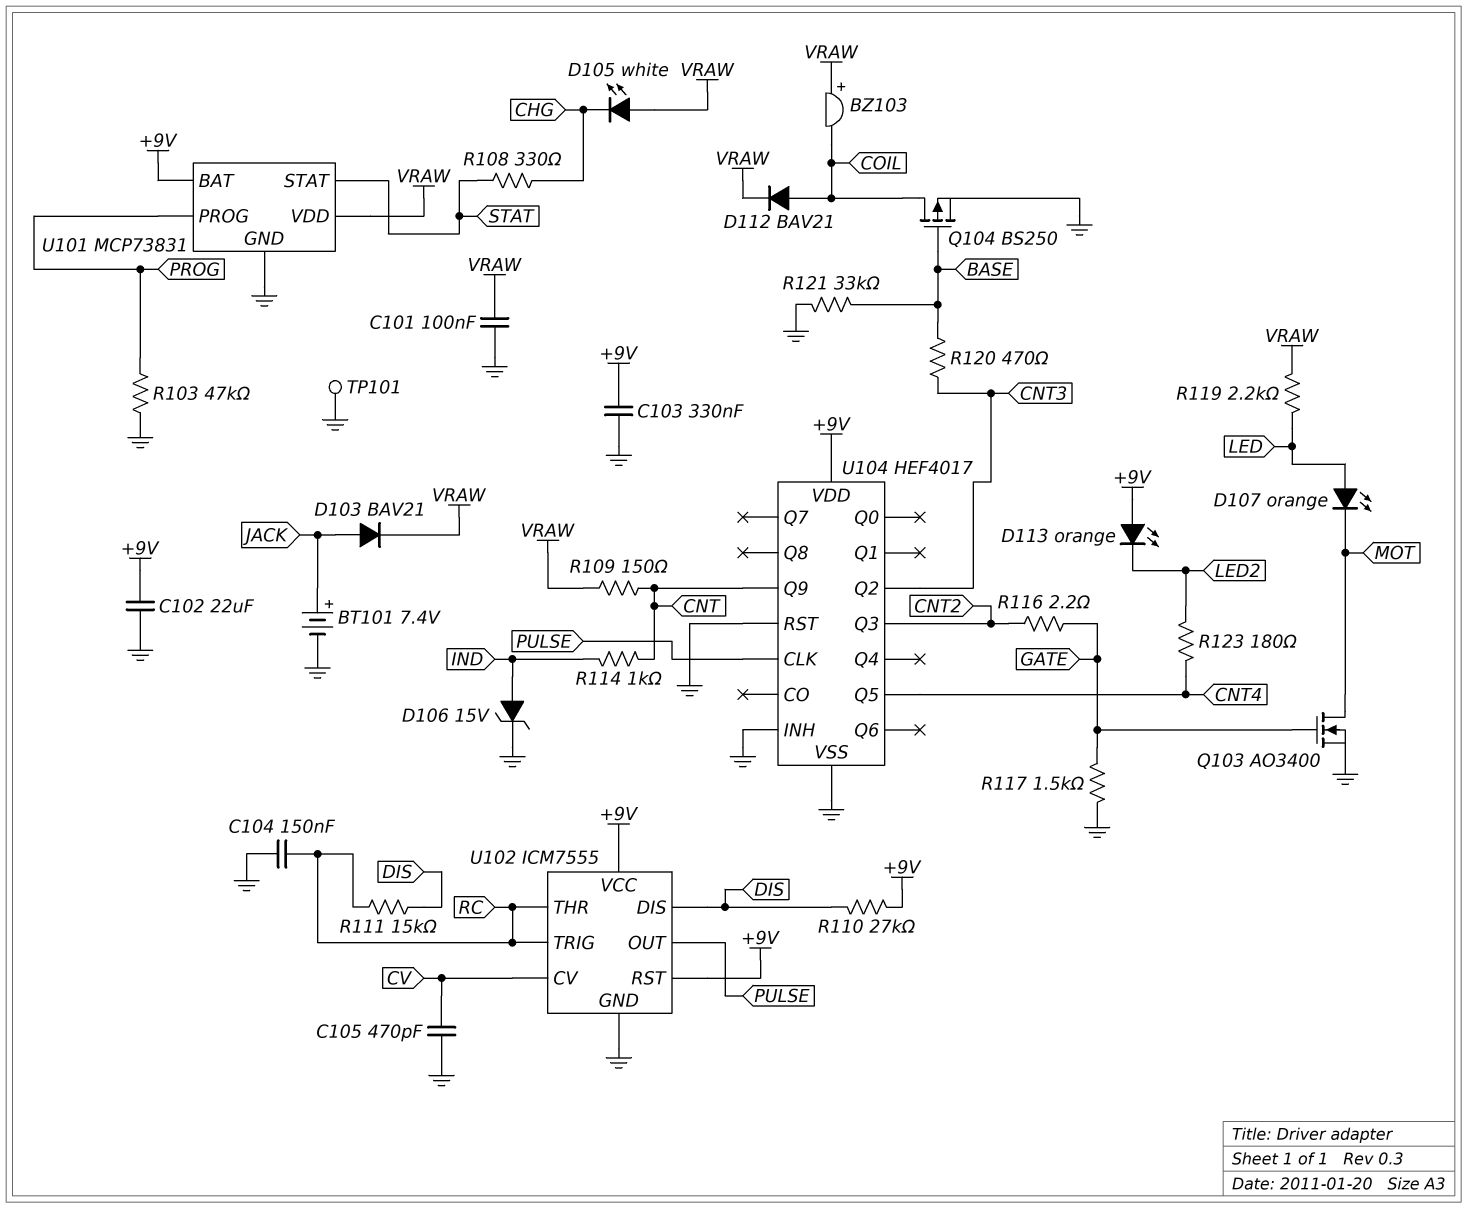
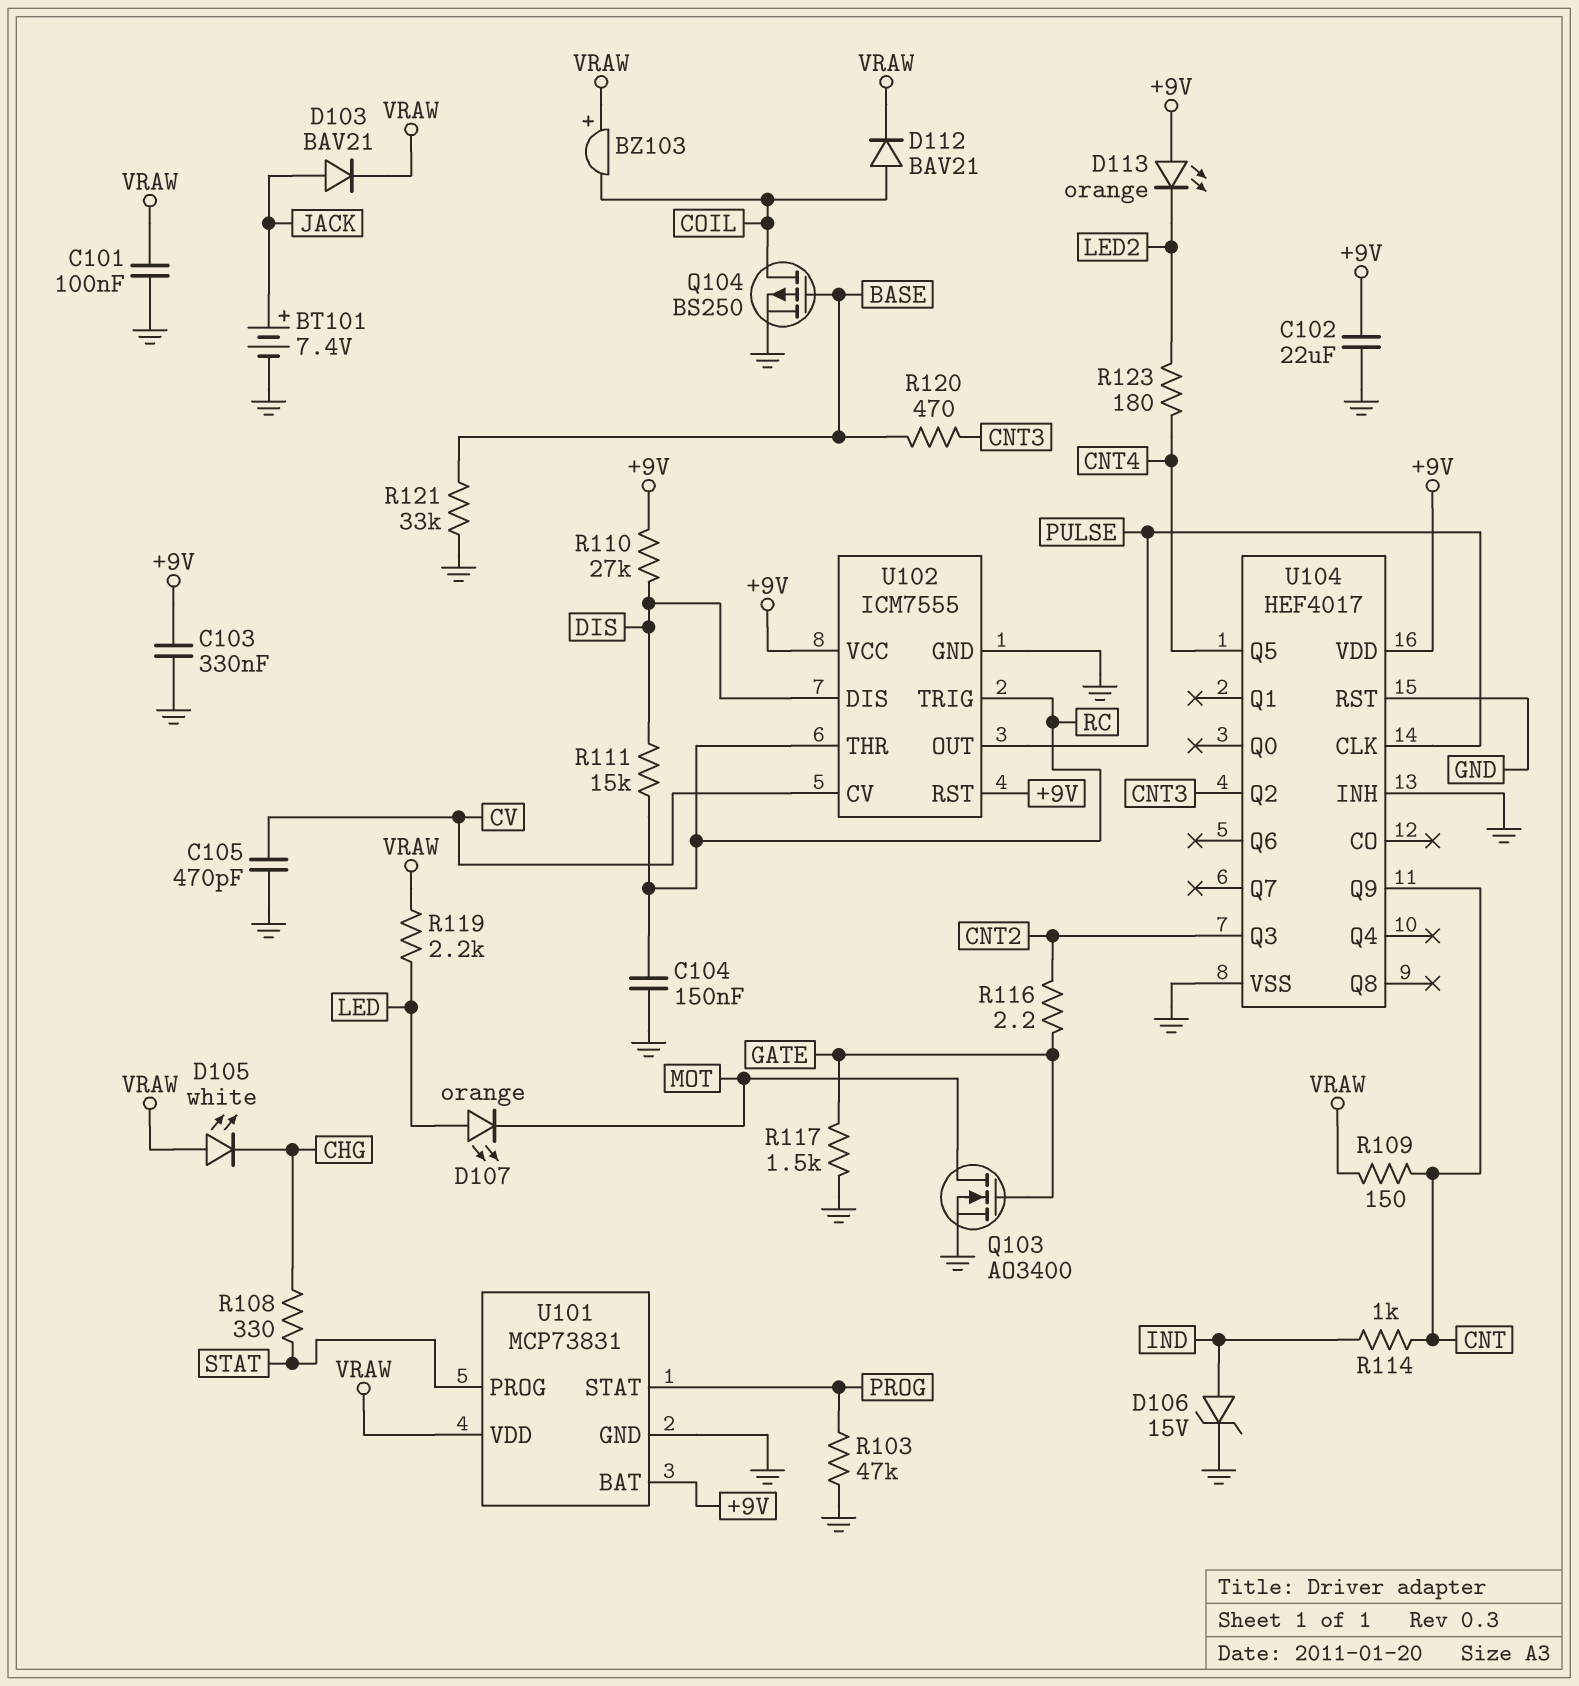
TP101: test point (GND) -> none
U101 pin PROG: PROG -> STAT
U101 pin STAT: STAT -> PROG

